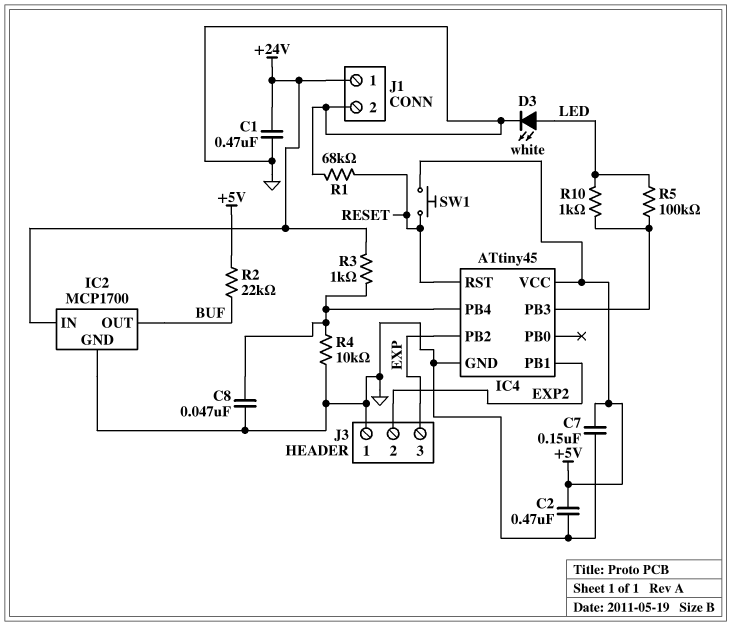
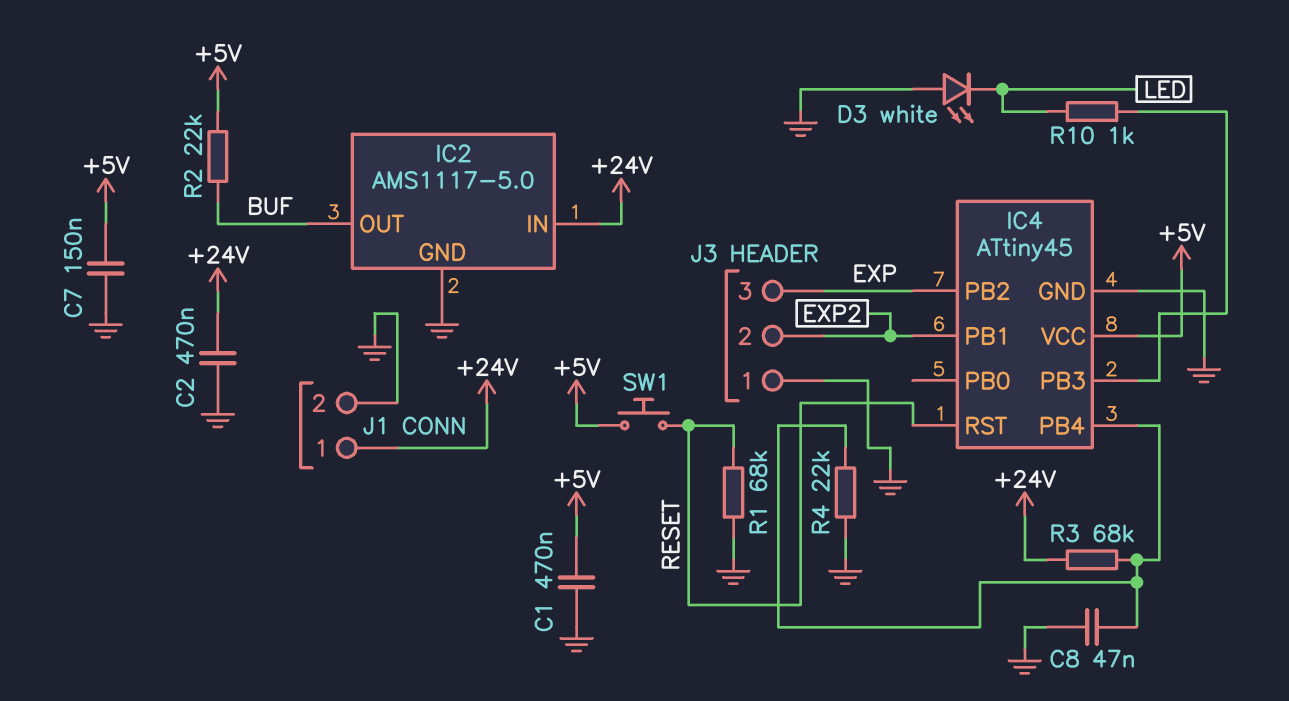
C1: 470nF (+24V, GND) -> 470nF (+5V, GND)
C2: 470nF (+5V, GND) -> 470nF (+24V, GND)
D3: LED white (A LED, K GND) -> LED white (A GND, K LED)
IC2: MCP1700 -> AMS1117-5.0
R3: 1k (+24V, IC4/PB4) -> 68k (+24V, IC4/PB4)
R4: 10k (GND, IC4/PB4) -> 22k (GND, IC4/PB4)
R5: 100k (IC4/PB3, LED) -> none

